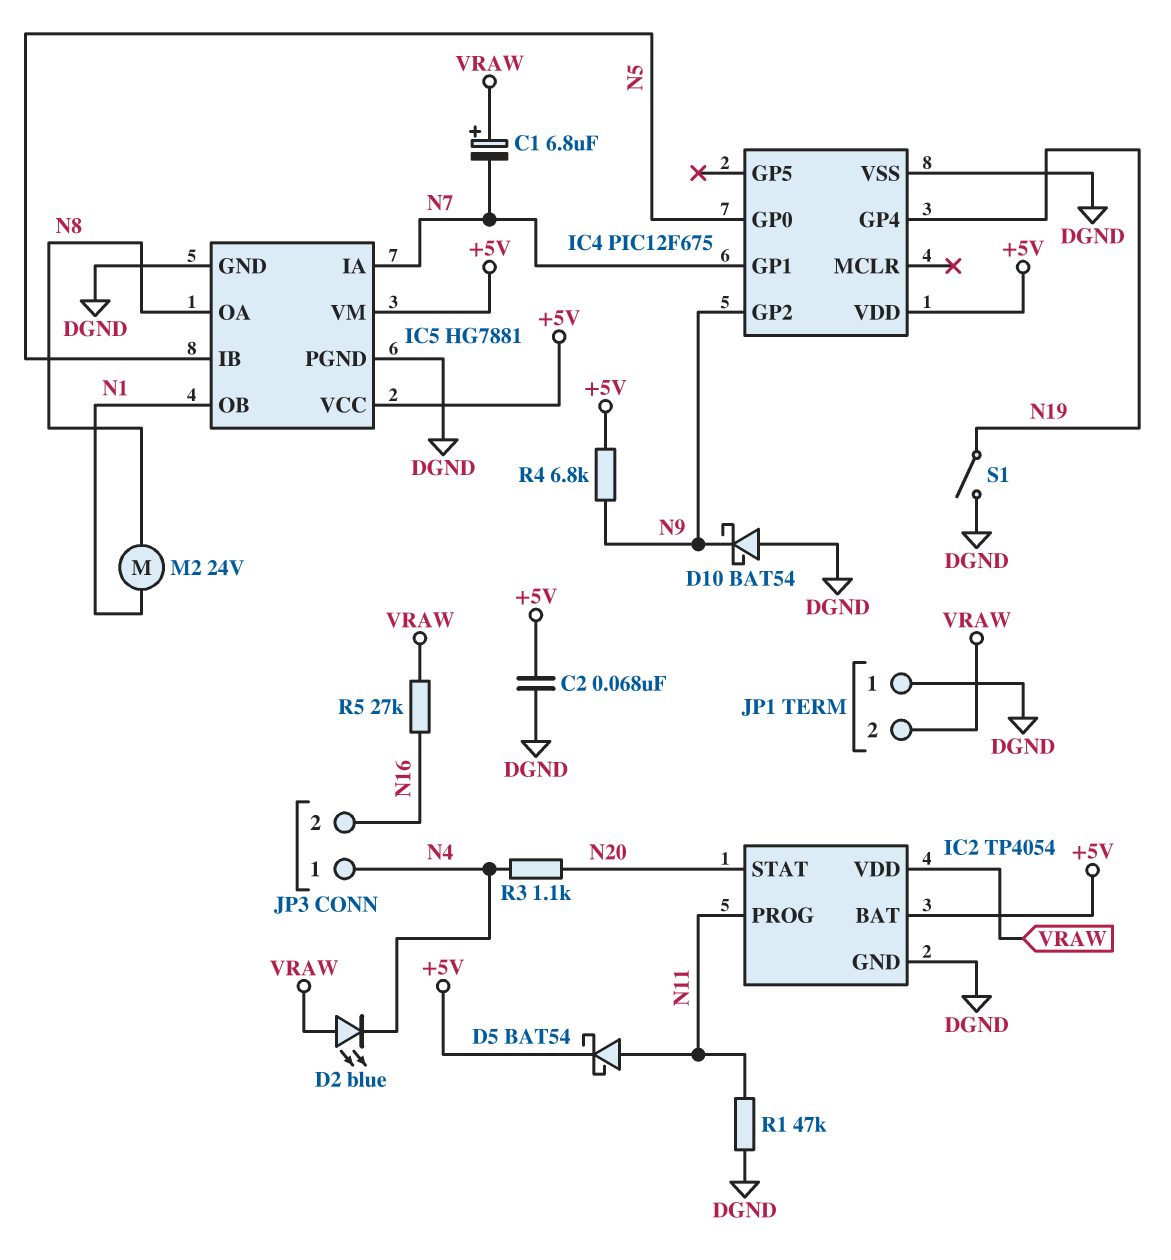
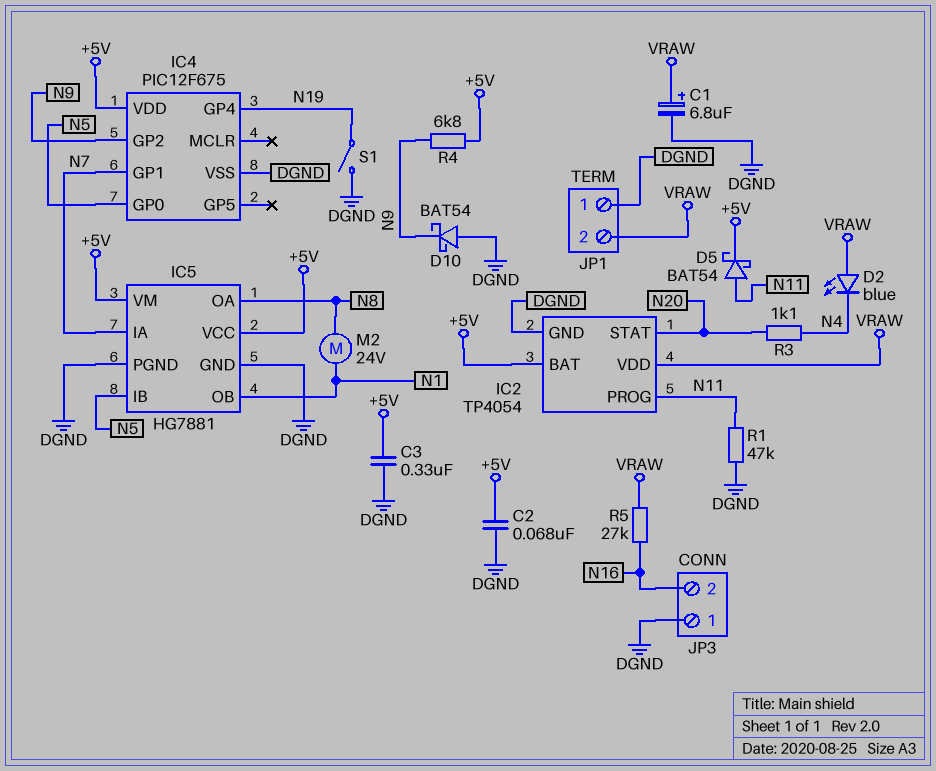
C1: 6.8uF (plus VRAW, minus N7) -> 6.8uF (plus VRAW, minus DGND)
C3: none -> 330nF (+5V, DGND)
JP3 pin 1: N4 -> DGND

